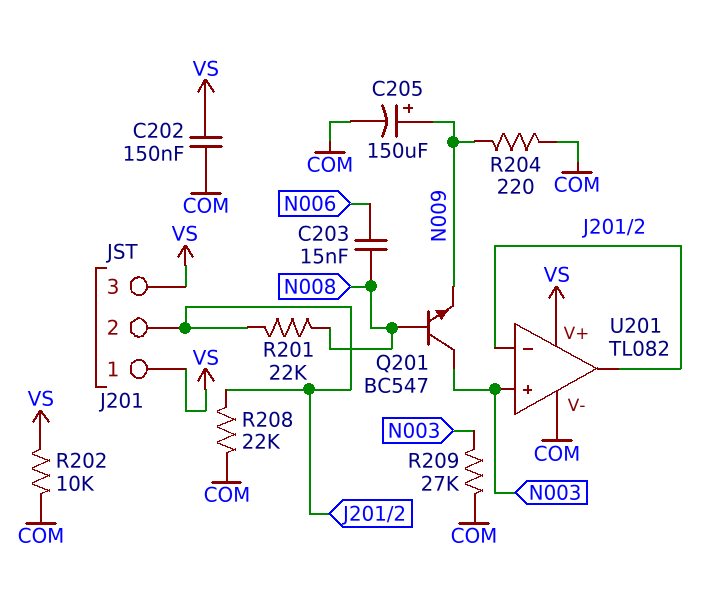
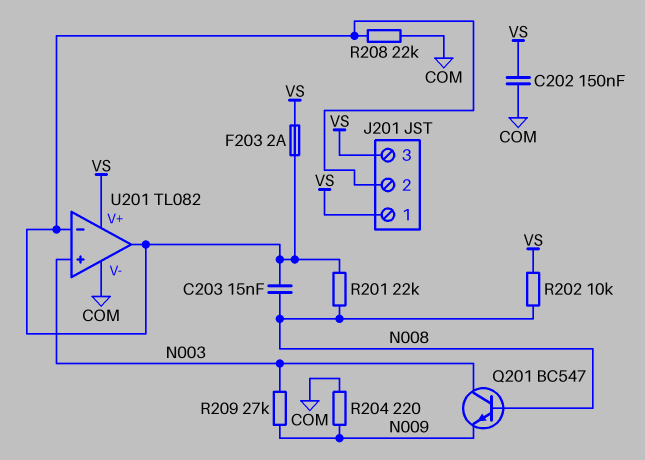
C203: 15nF (N006, N008) -> 15nF (J201/2, N008)
C205: 150uF (plus N009, minus COM) -> none
F203: none -> 2A (J201/2, VS)
R202: 10k (COM, VS) -> 10k (N008, VS)
R209: 27k (COM, N003) -> 27k (N003, N009)

